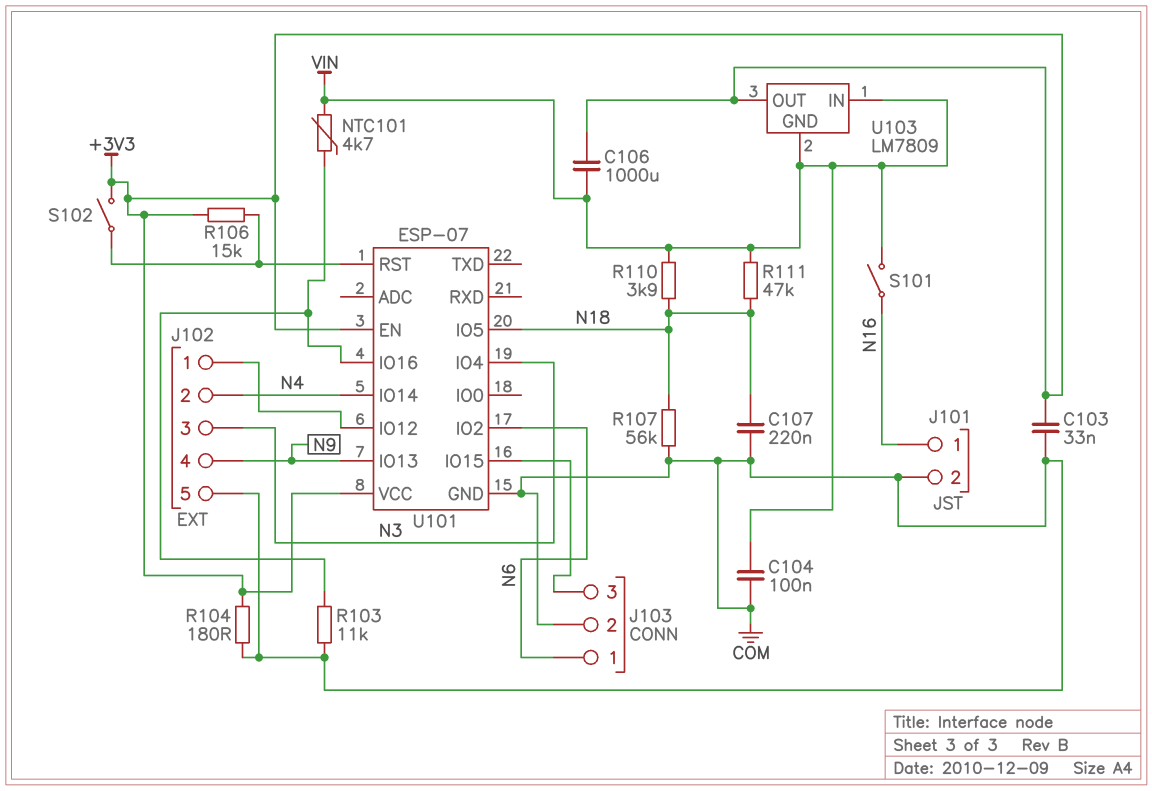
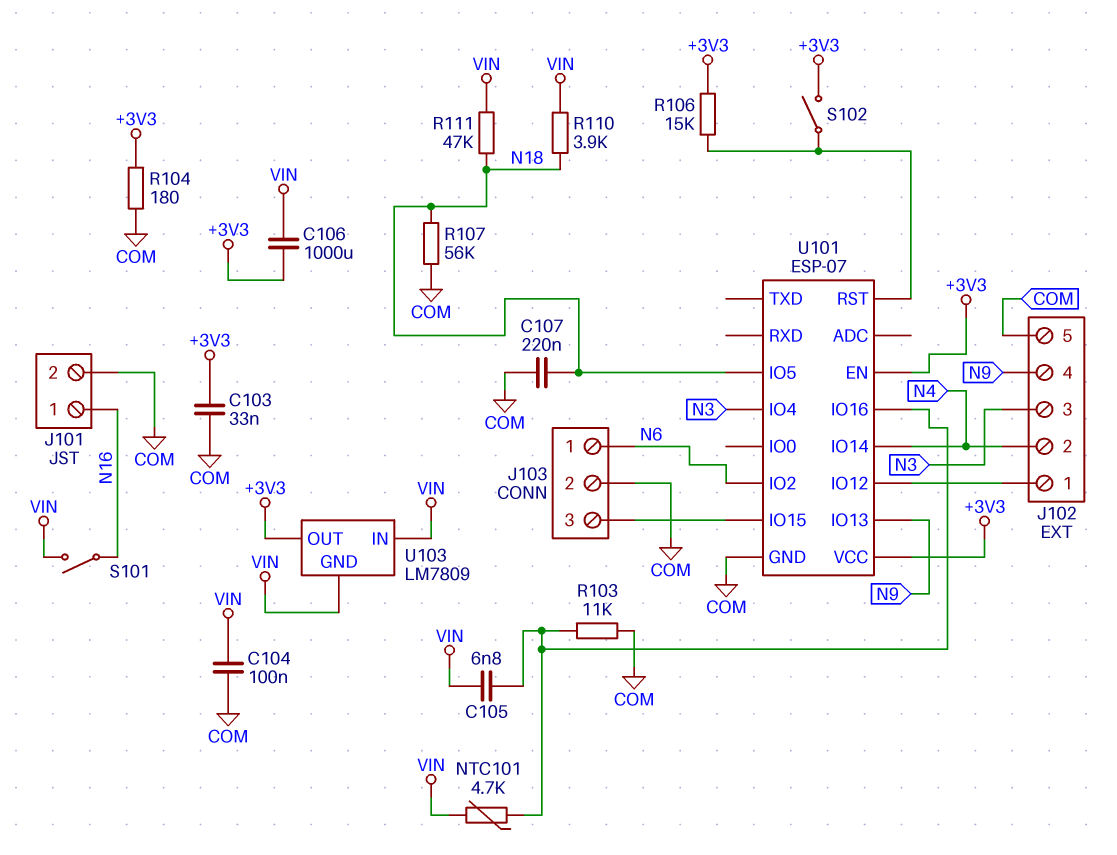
C105: none -> 6.8nF (U101/IO16, VIN)

